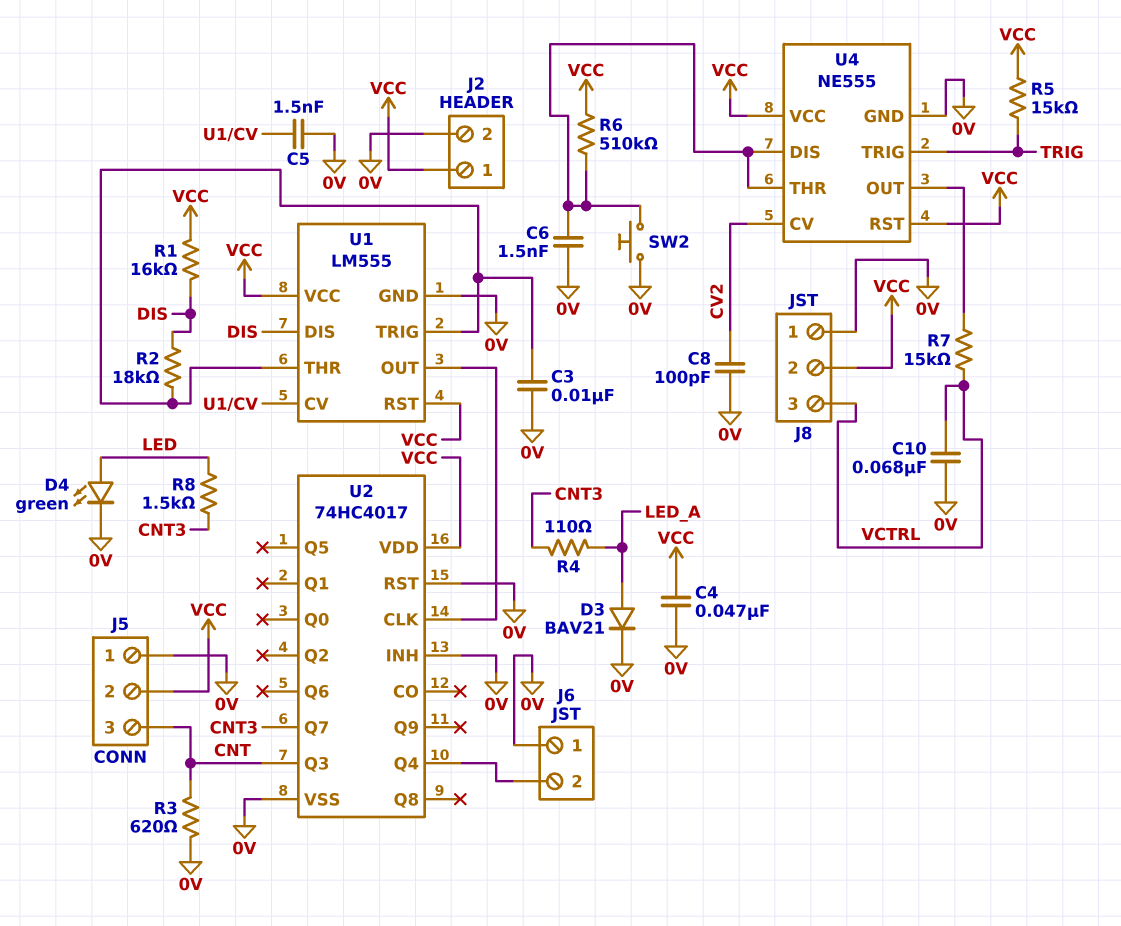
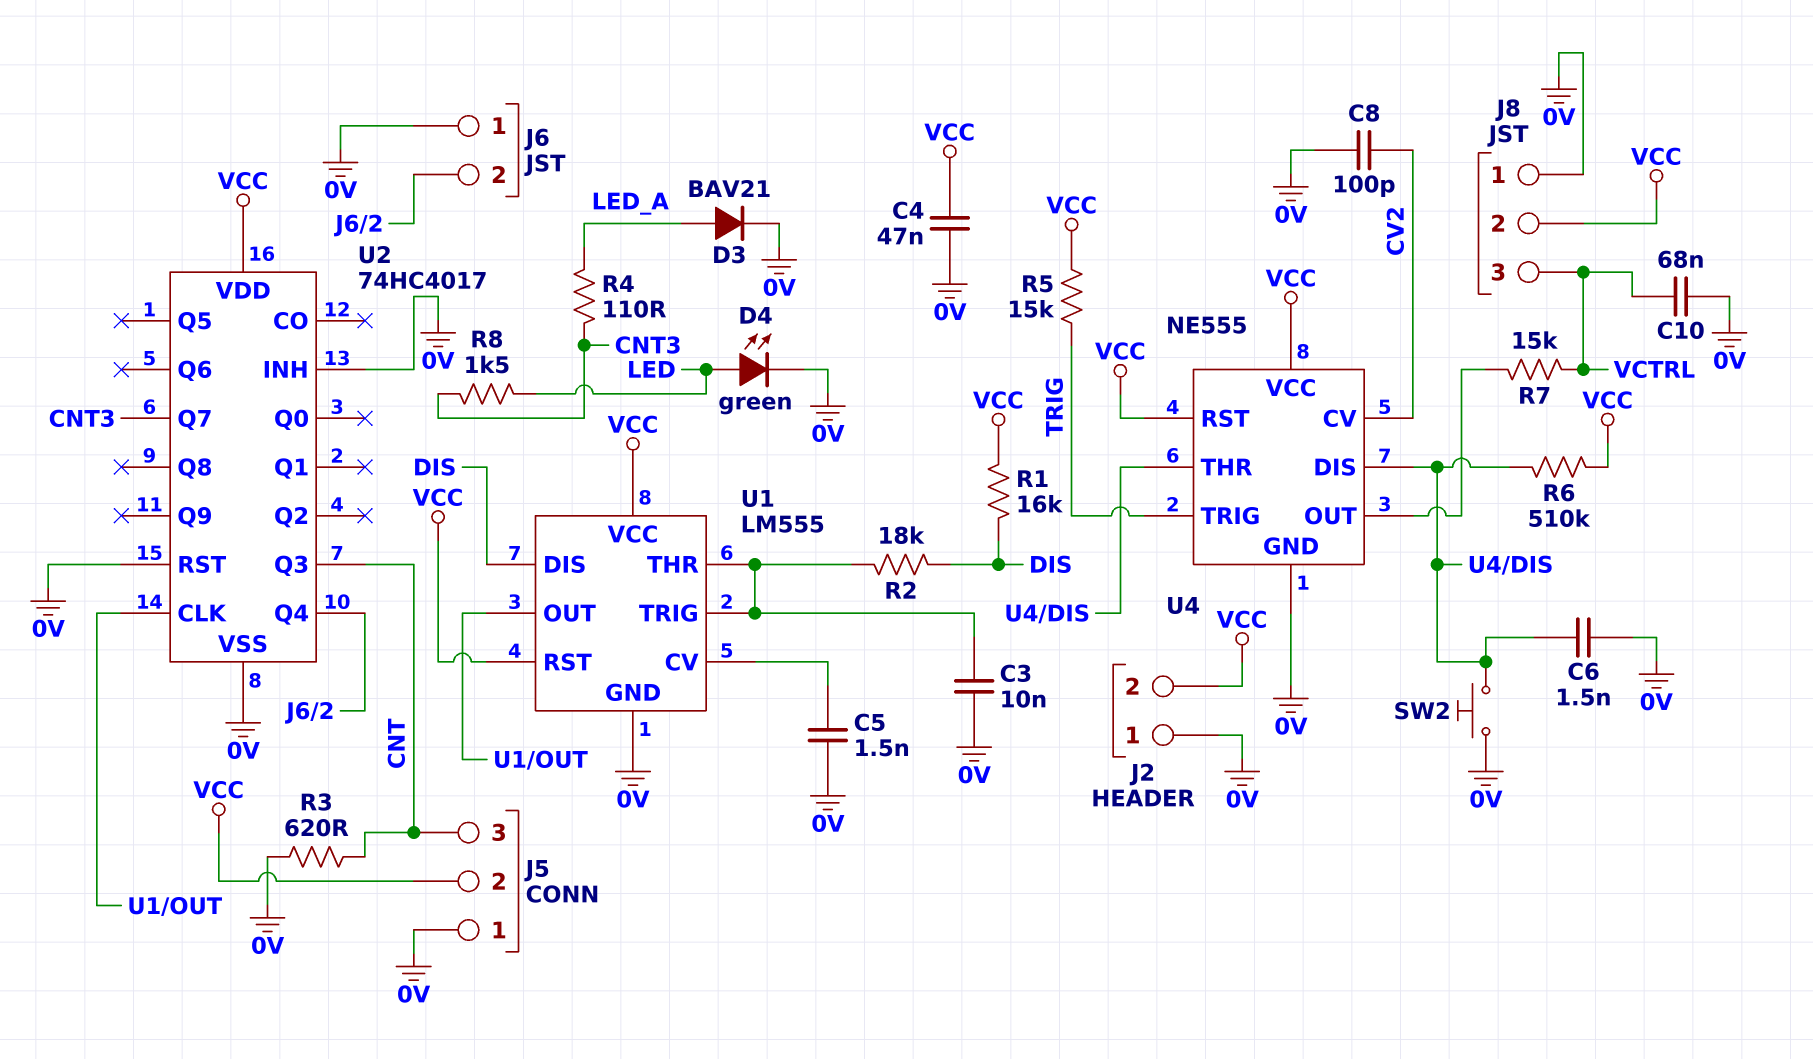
J2 pin 1: VCC -> 0V
J2 pin 2: 0V -> VCC

